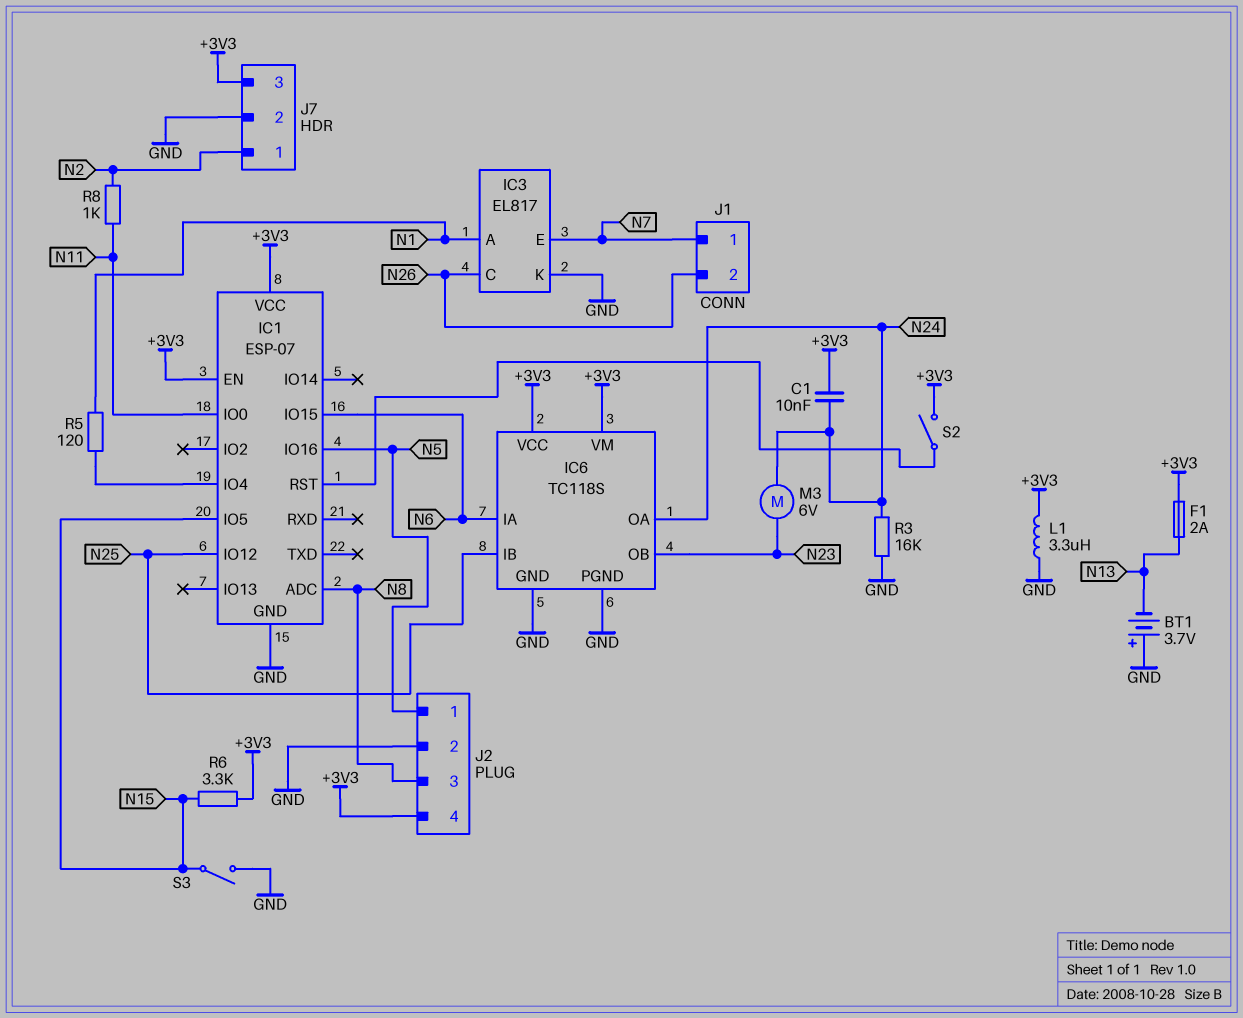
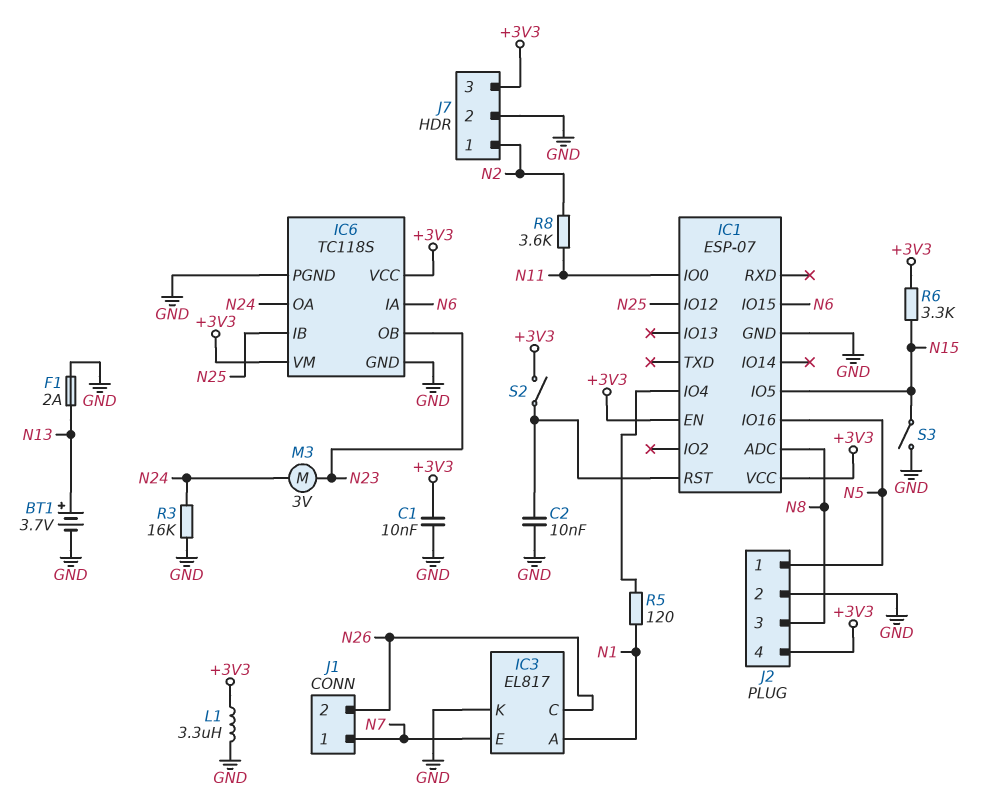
BT1: 3.7V (plus GND, minus N13) -> 3.7V (plus N13, minus GND)
C1: 10nF (+3V3, N24) -> 10nF (+3V3, GND)
C2: none -> 10nF (GND, IC1/RST)
F1: 2A (+3V3, N13) -> 2A (GND, N13)
M3: motor 6V (N23, N24) -> motor 3V (N23, N24)
R8: 1k (N2, N11) -> 3.6k (N2, N11)

